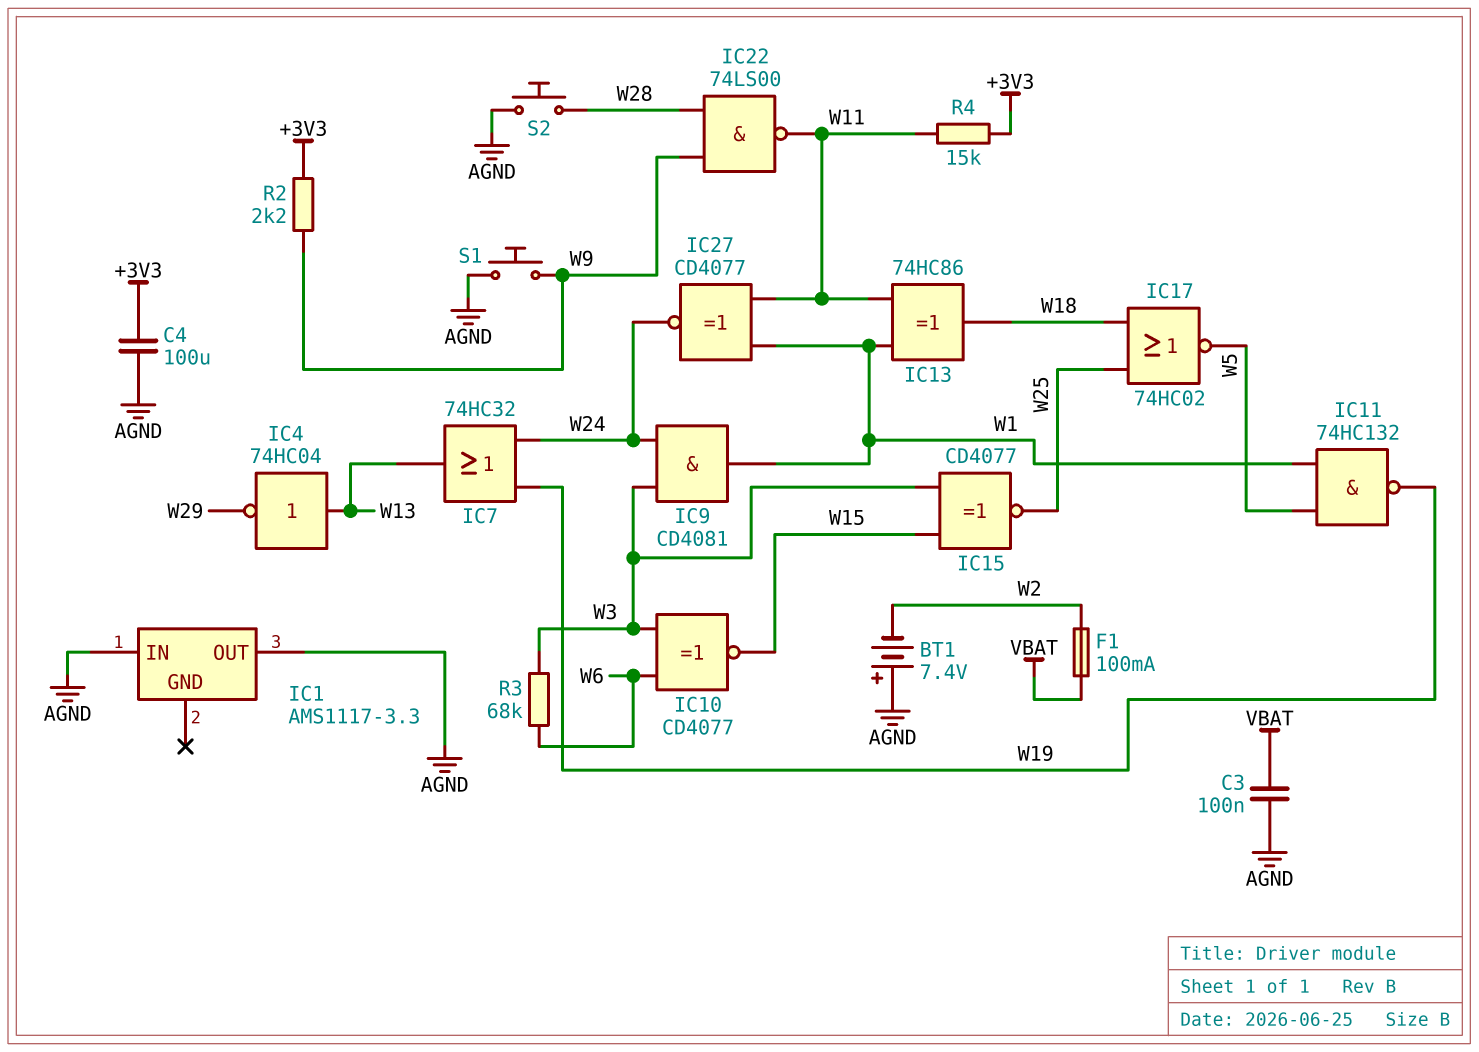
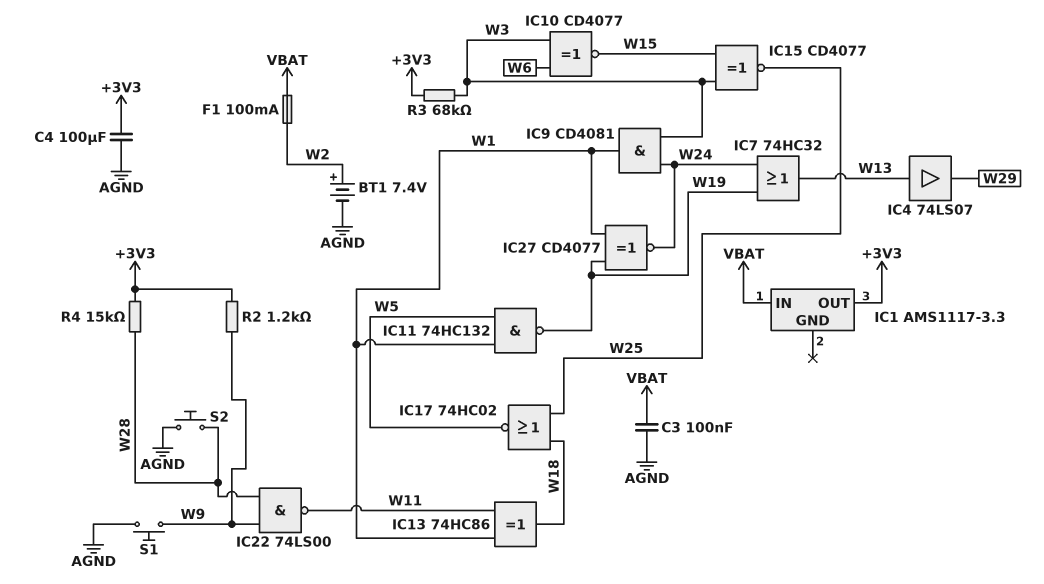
BT1: 7.4V (plus AGND, minus W2) -> 7.4V (plus W2, minus AGND)
IC1 pin IN: AGND -> VBAT
IC1 pin OUT: AGND -> +3V3
IC4: NOT 74HC04 (in W13, out W29) -> buffer 74LS07 (in W13, out W29)
IC27: XNOR CD4077 (in W1, in W11, out W24) -> XNOR CD4077 (in W1, in W19, out W24)
R2: 2.2k (+3V3, W9) -> 1.2k (+3V3, W9)
R3: 68k (W3, W6) -> 68k (+3V3, W3)
R4: 15k (+3V3, W11) -> 15k (+3V3, W28)

